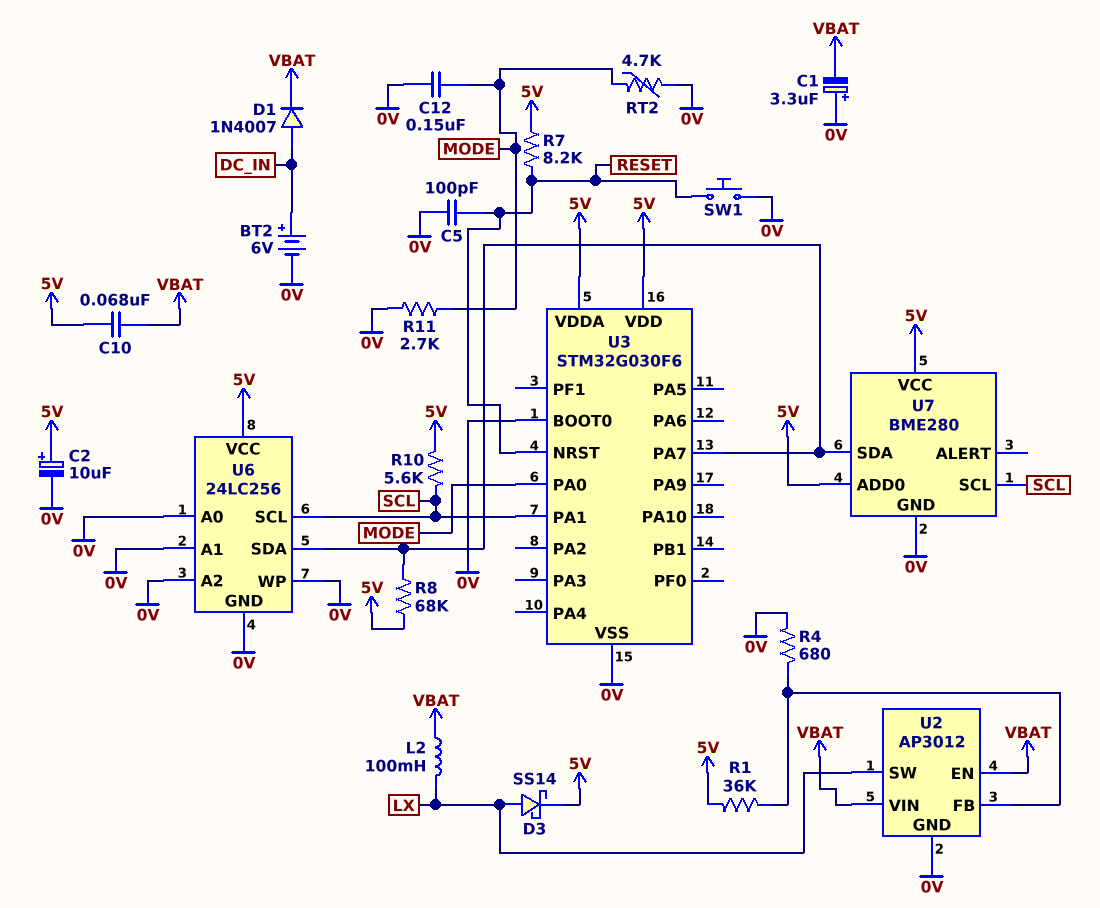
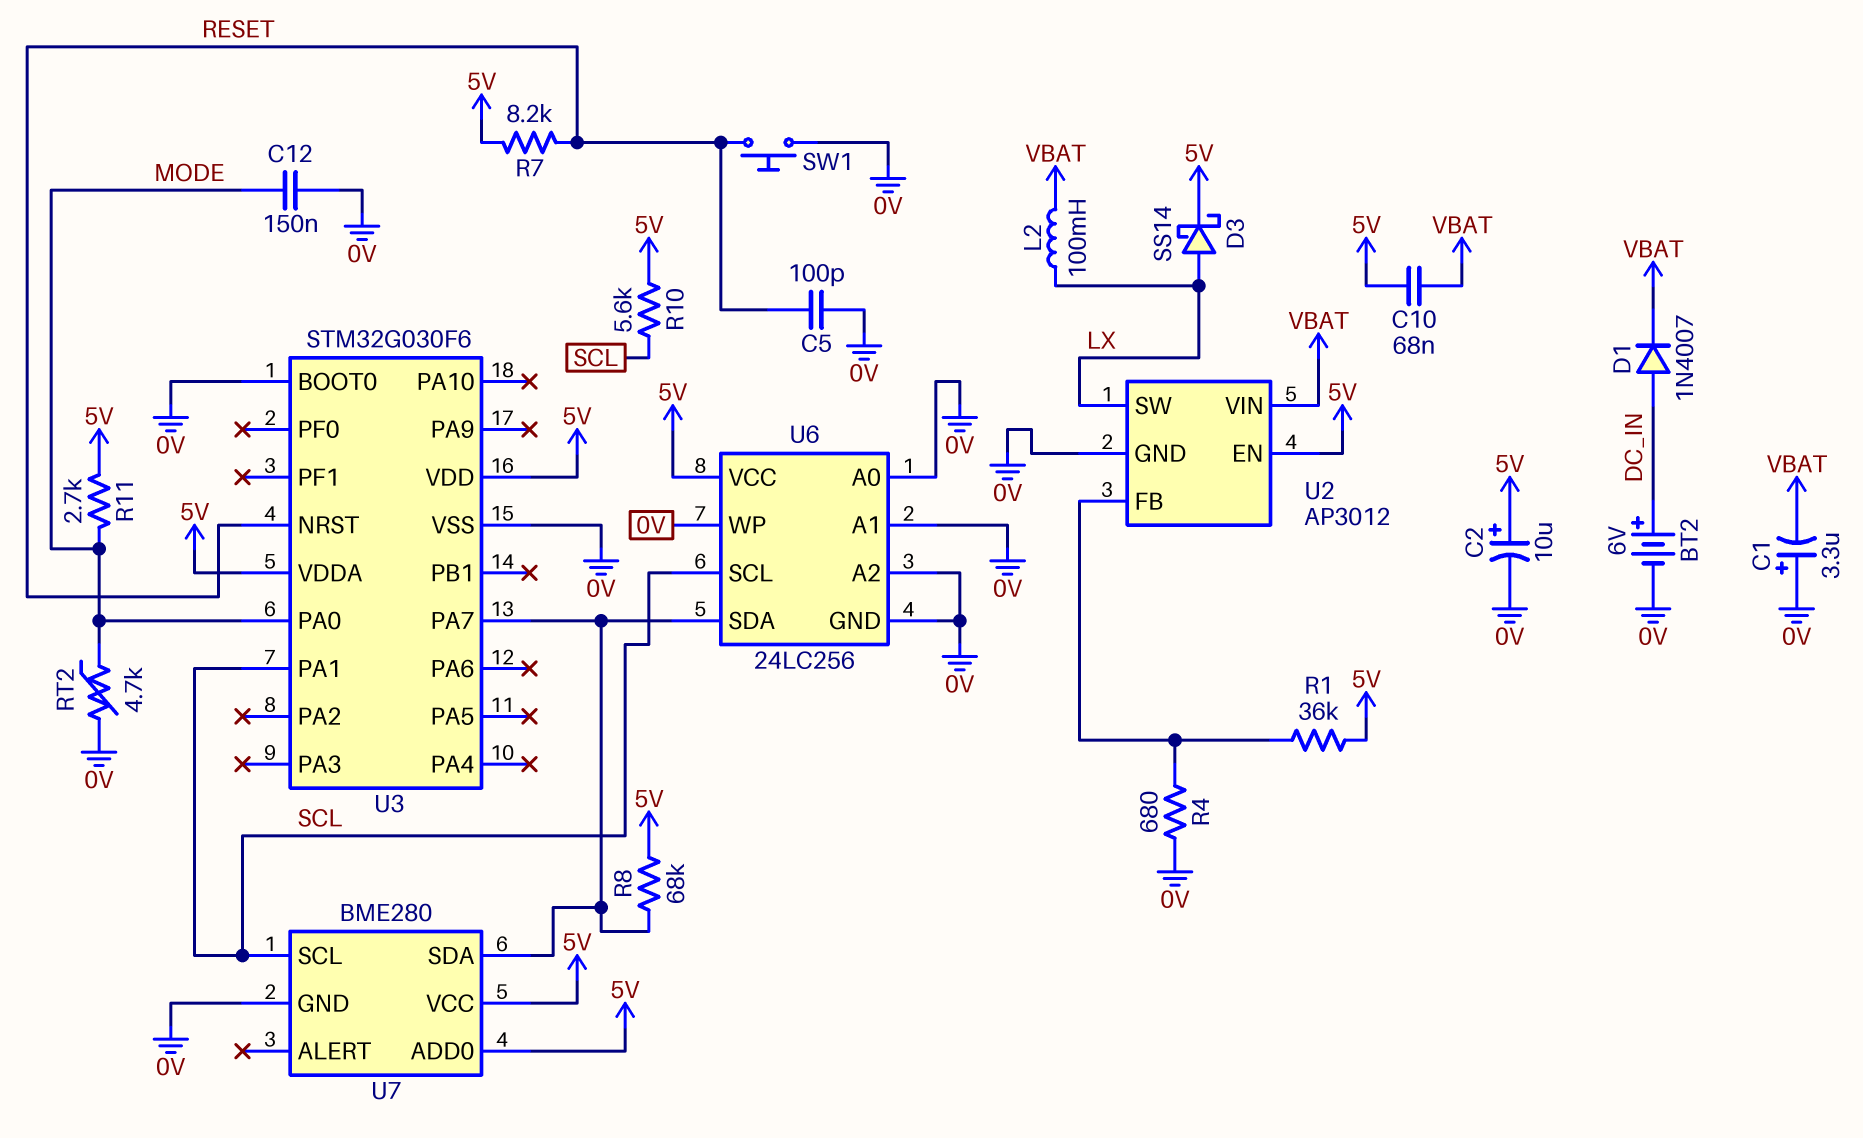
R11: 2.7k (0V, MODE) -> 2.7k (5V, MODE)
U2 pin EN: VBAT -> 5V

